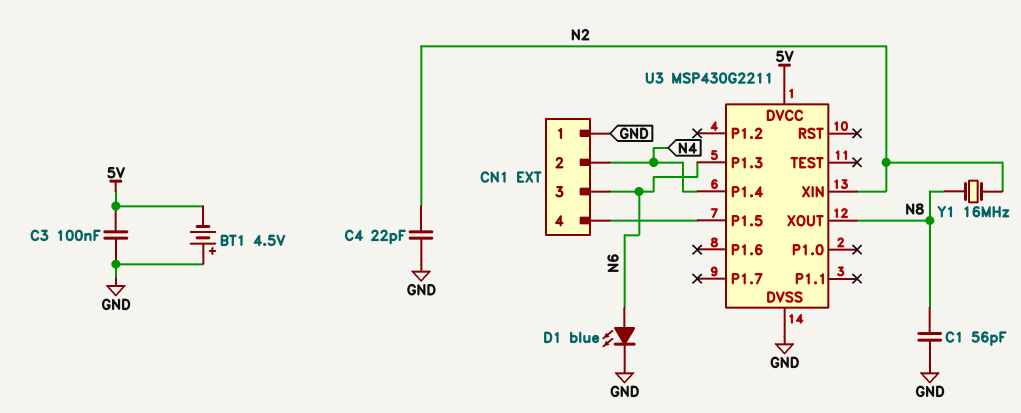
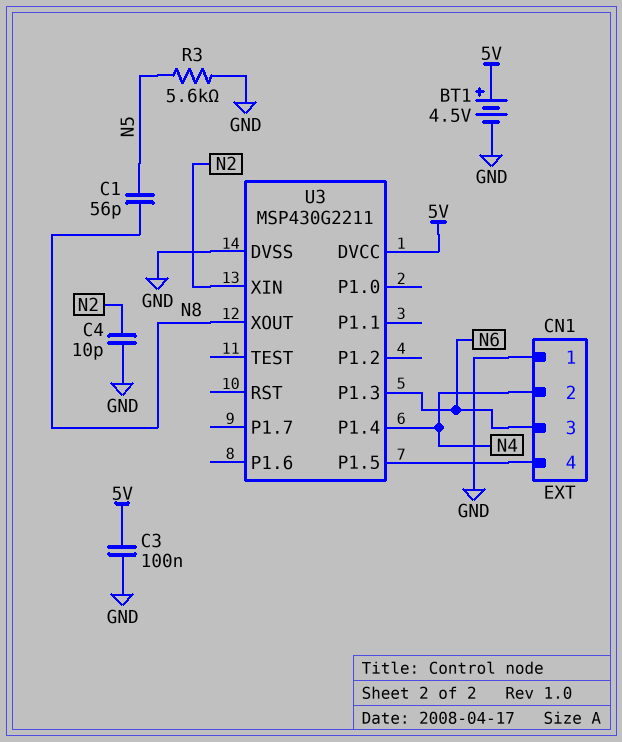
BT1: 4.5V (plus GND, minus 5V) -> 4.5V (plus 5V, minus GND)
C1: 56pF (GND, N8) -> 56pF (N5, N8)
C4: 22pF (GND, N2) -> 10pF (GND, N2)
D1: LED blue (A N6, K GND) -> none
R3: none -> 5.6k (GND, N5)
Y1: 16MHz (N2, N8) -> none

